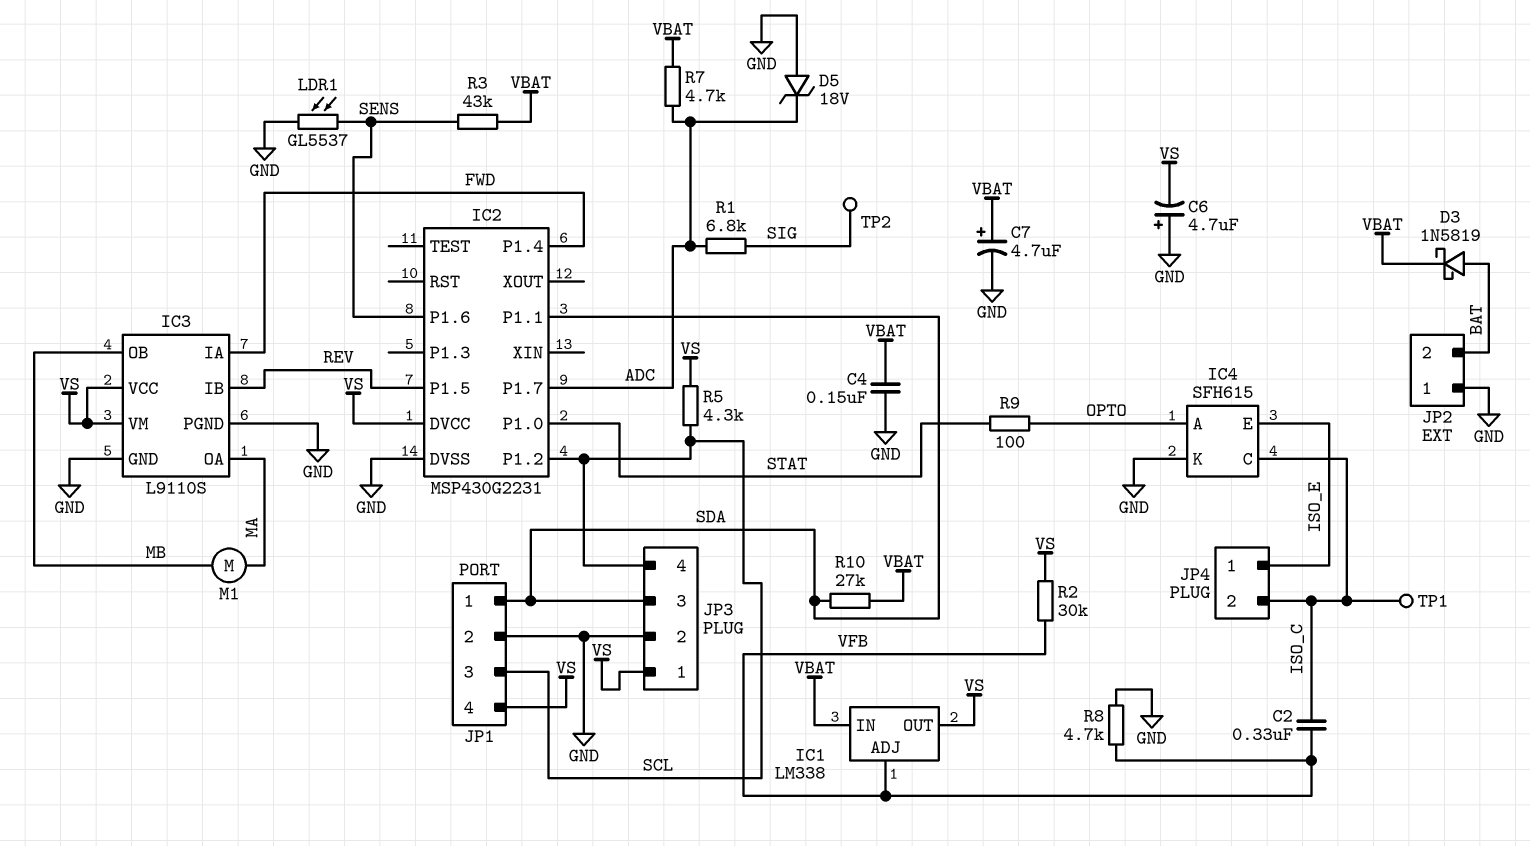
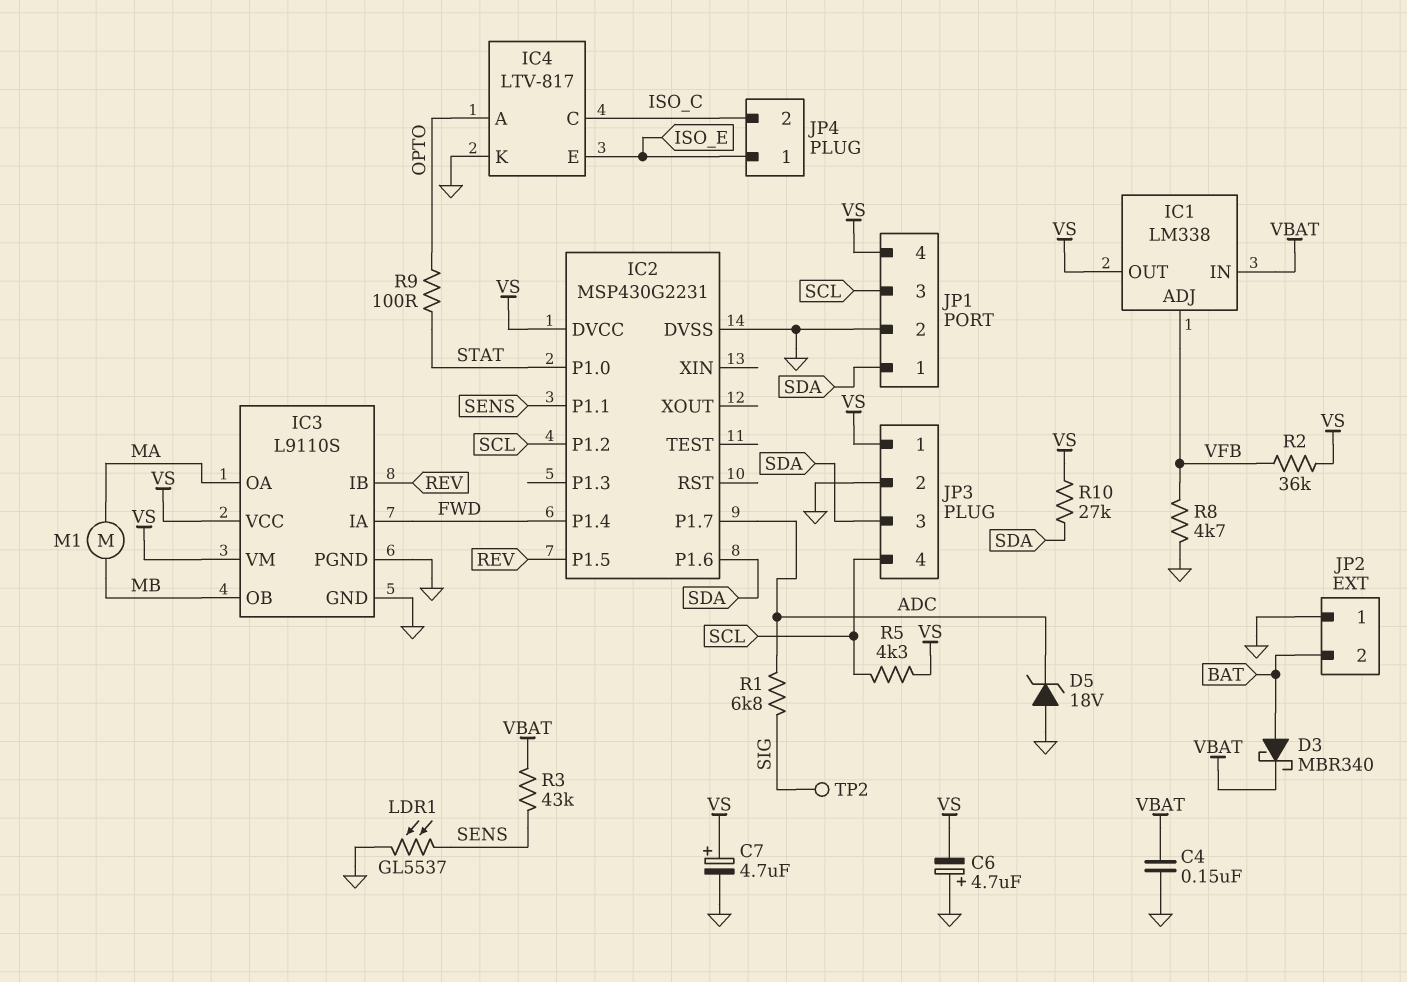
C2: 330nF (ISO_C, VFB) -> none
C7: 4.7uF (plus VBAT, minus GND) -> 4.7uF (plus VS, minus GND)
D3: schottky 1N5819 (A BAT, K VBAT) -> schottky MBR340 (A BAT, K VBAT)
IC2 pin P1.1: SDA -> SENS
IC2 pin P1.6: SENS -> SDA
IC4: SFH615 -> LTV-817
R2: 30k (VFB, VS) -> 36k (VFB, VS)
R7: 4.7k (ADC, VBAT) -> none
R10: 27k (SDA, VBAT) -> 27k (SDA, VS)
TP1: test point (ISO_C) -> none

